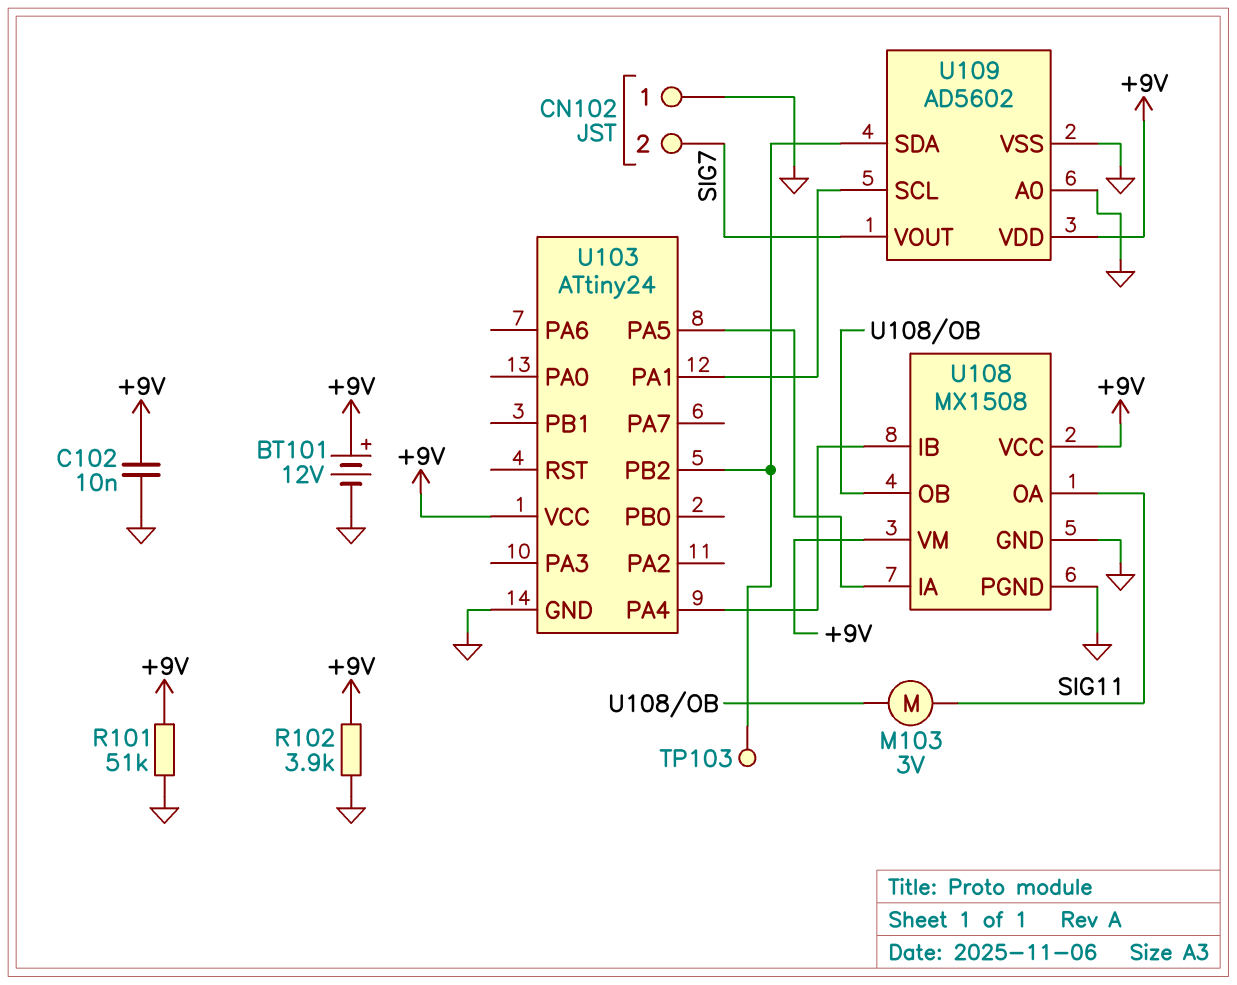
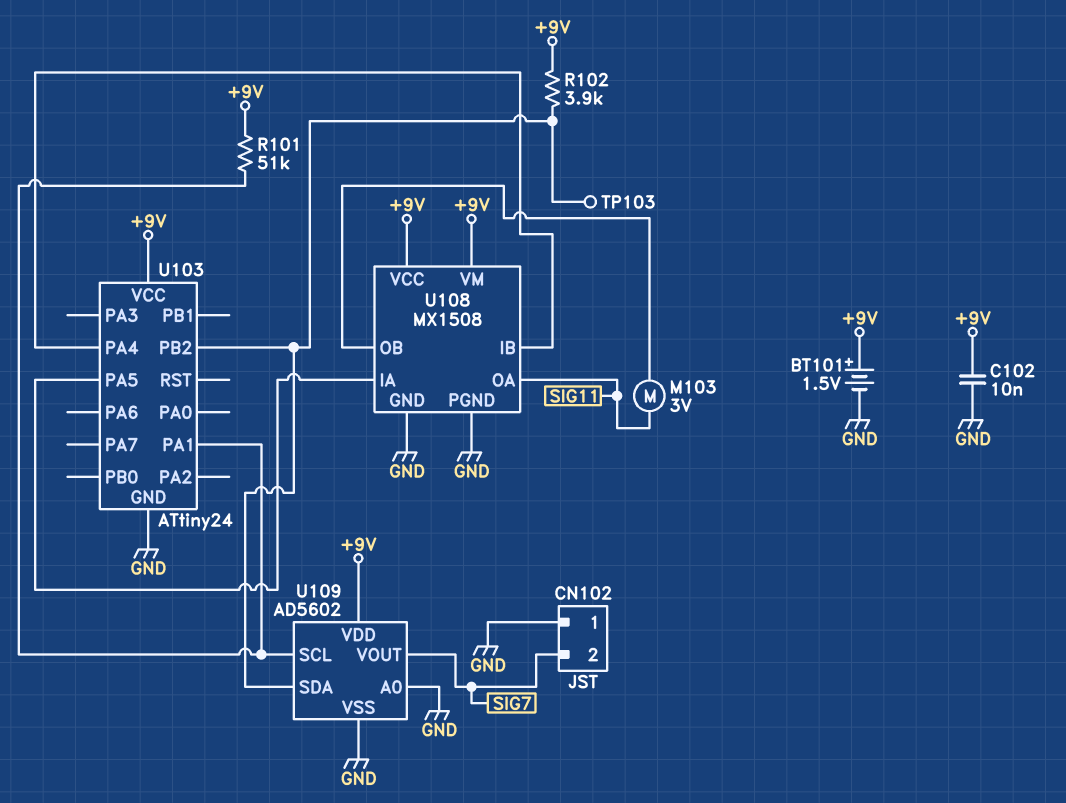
BT101: 12V (plus +9V, minus GND) -> 1.5V (plus +9V, minus GND)
R101: 51k (+9V, GND) -> 51k (+9V, U103/PA1)
R102: 3.9k (+9V, GND) -> 3.9k (+9V, U103/PB2)

